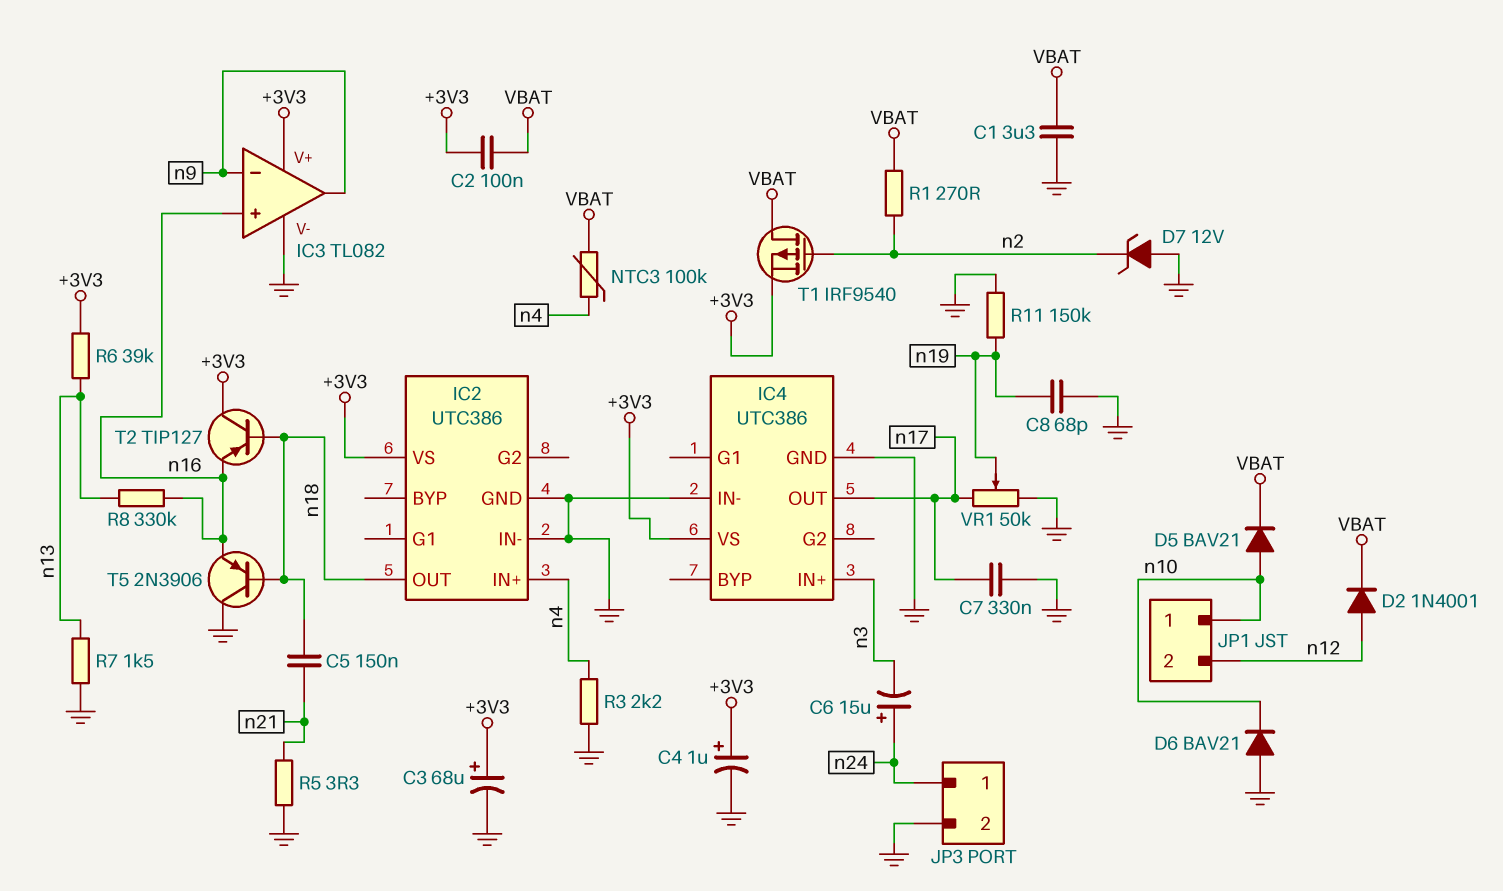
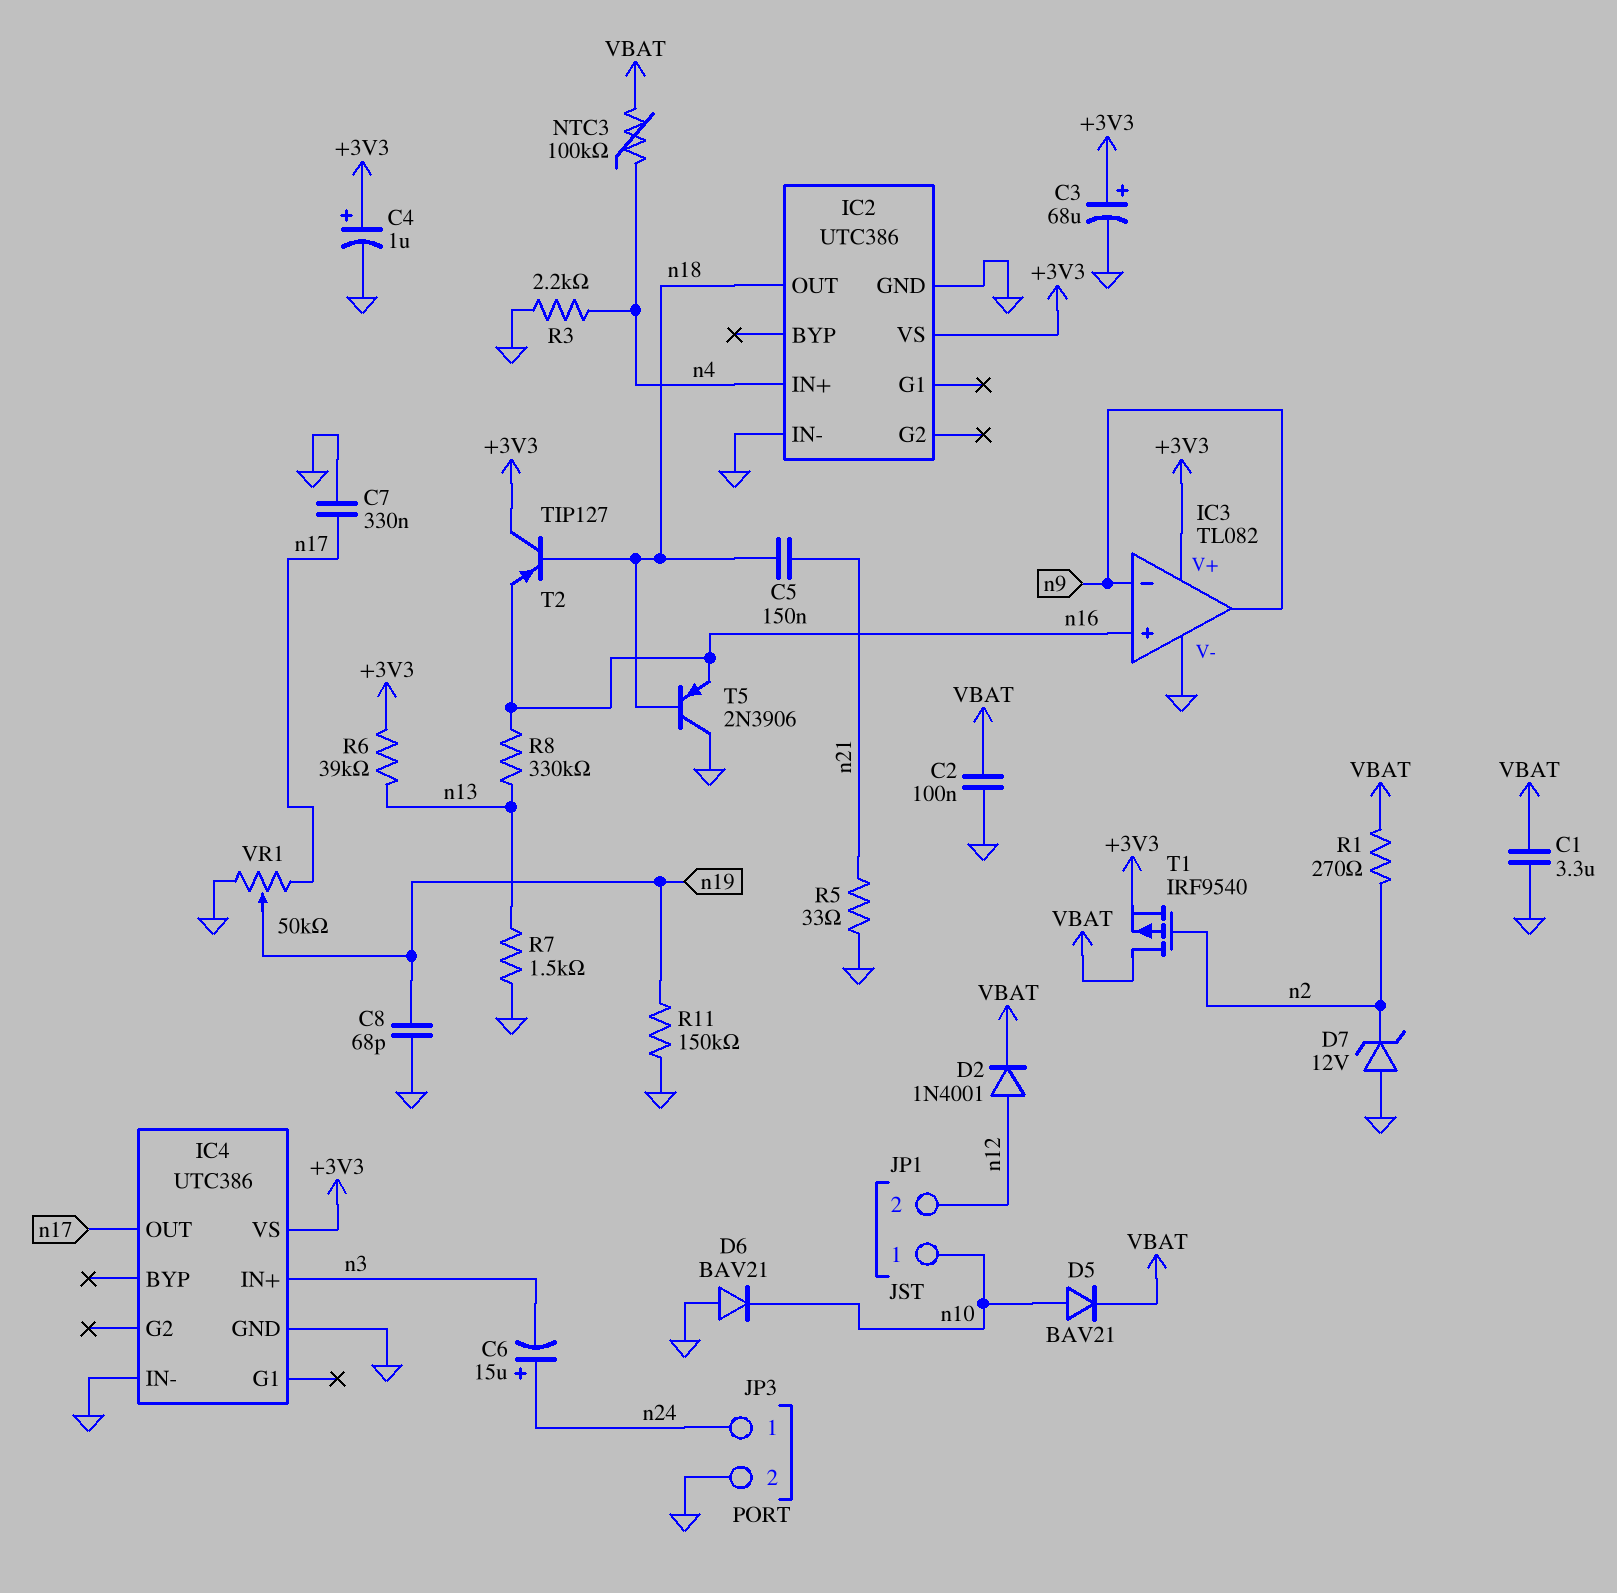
C2: 100nF (+3V3, VBAT) -> 100nF (GND, VBAT)
R5: 3.3 (GND, n21) -> 33 (GND, n21)

